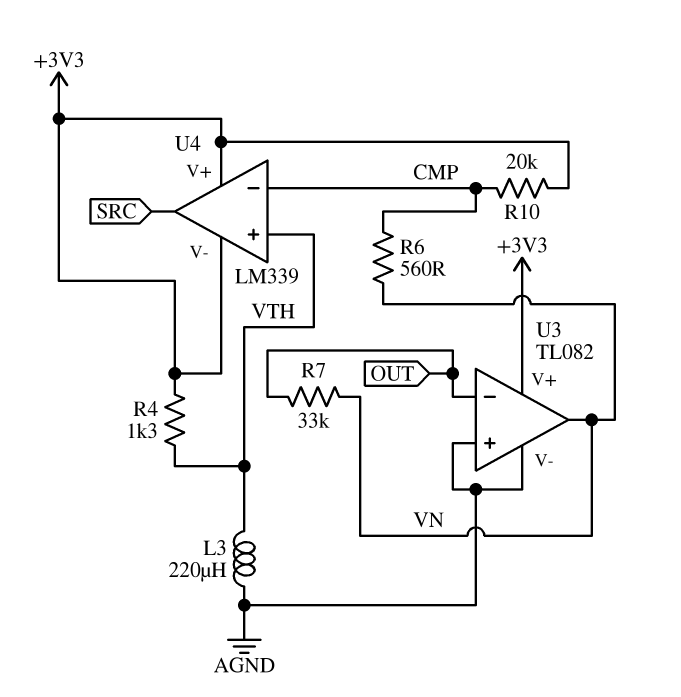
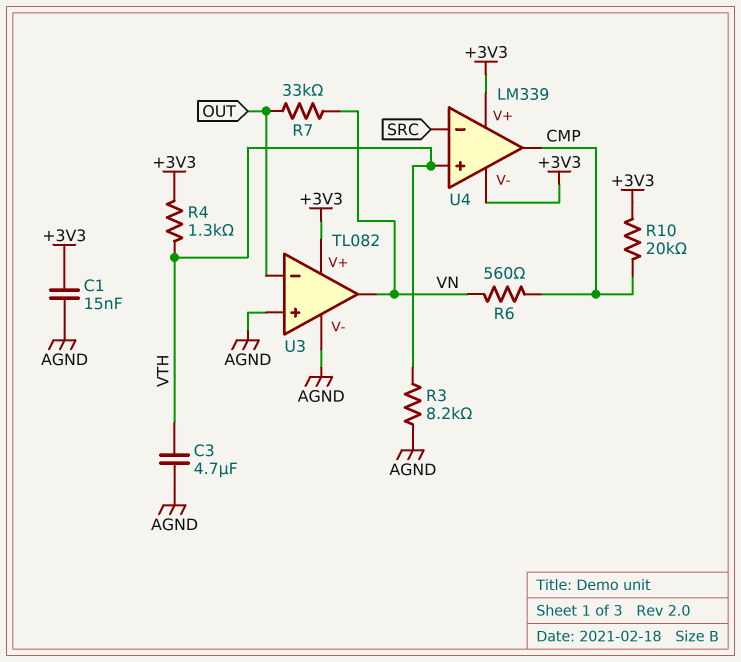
C1: none -> 15nF (+3V3, AGND)
C3: none -> 4.7uF (AGND, VTH)
L3: 220uH (AGND, VTH) -> none
R3: none -> 8.2k (AGND, VTH)
U4 pin in-: CMP -> SRC
U4 pin out: SRC -> CMP

